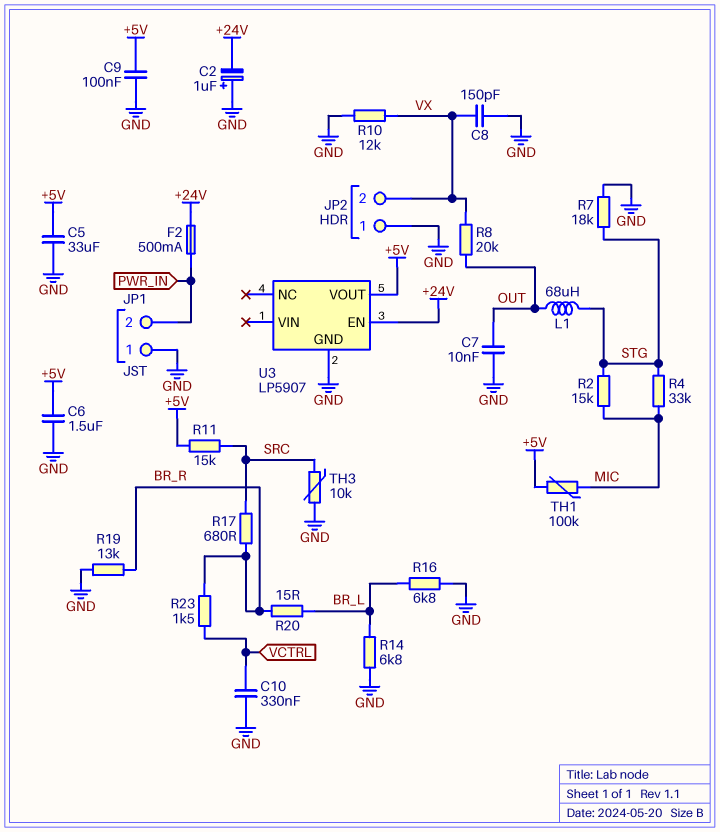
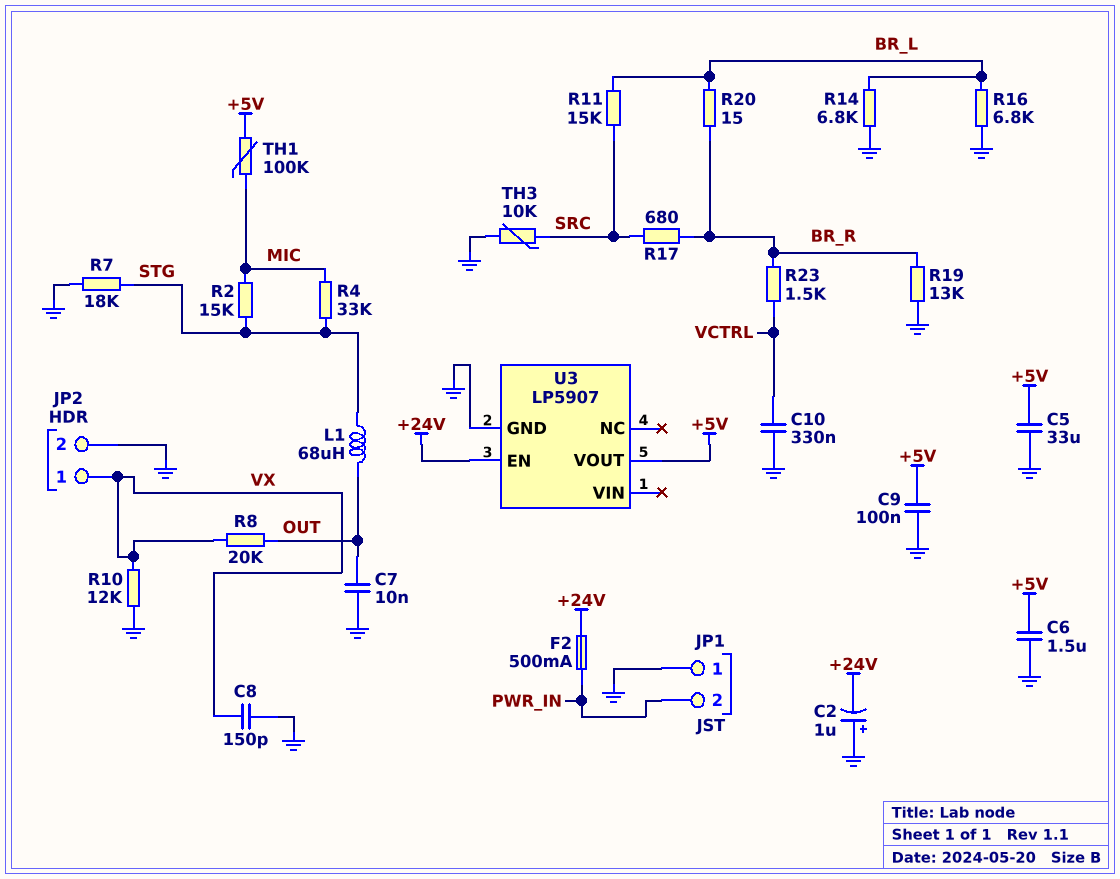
JP2 pin 1: GND -> VX
JP2 pin 2: VX -> GND
R11: 15k (+5V, SRC) -> 15k (BR_L, SRC)

